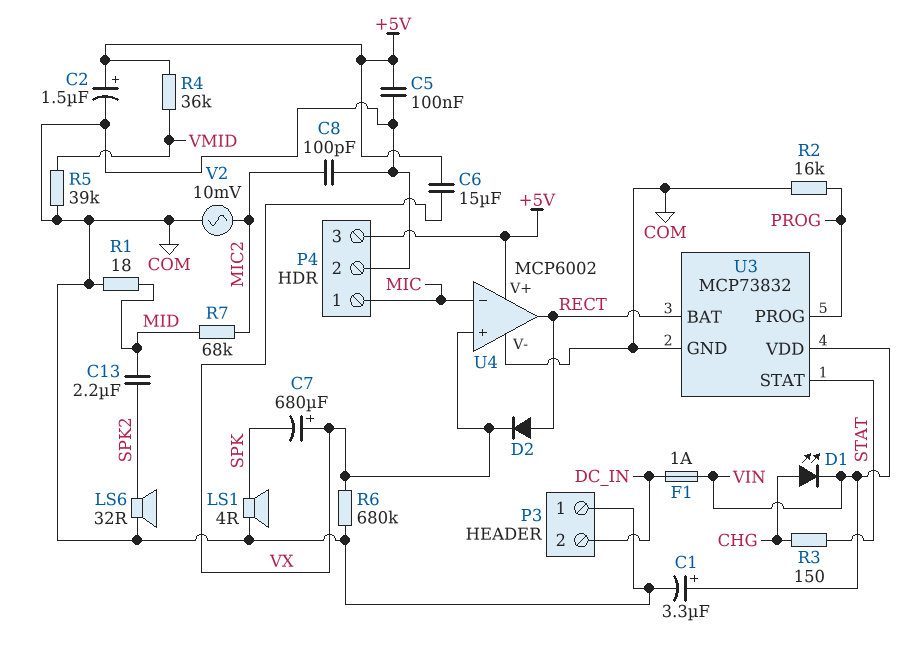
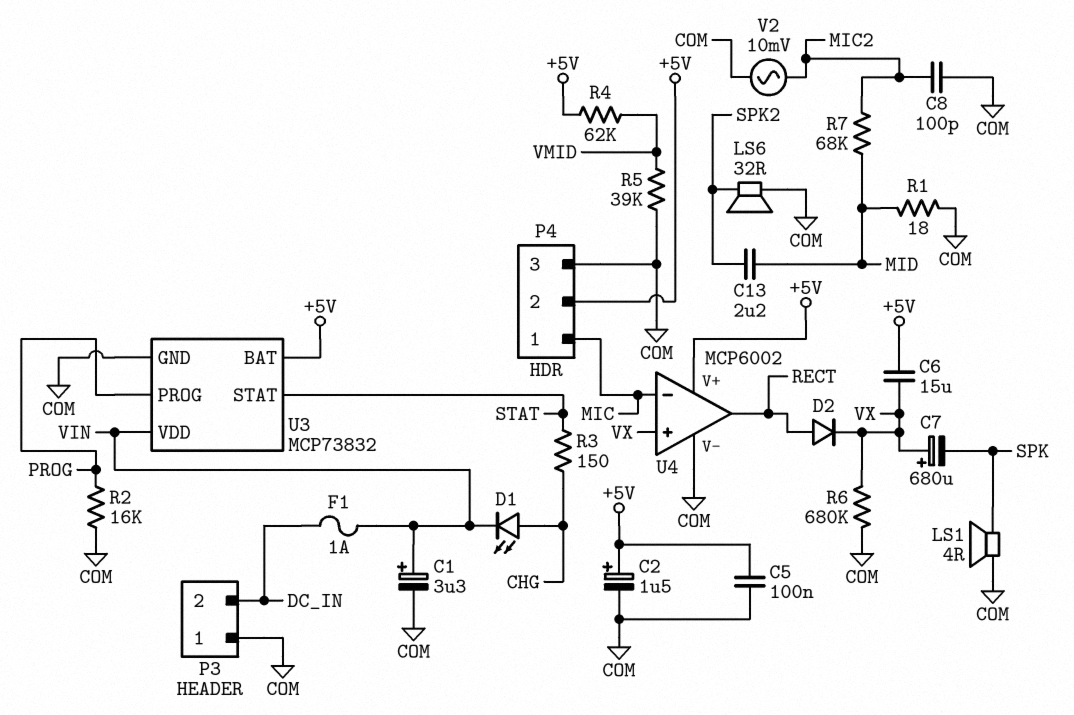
P4 pin 2: COM -> +5V
P4 pin 3: +5V -> COM
R4: 36k (+5V, VMID) -> 62k (+5V, VMID)
U3 pin BAT: RECT -> +5V

